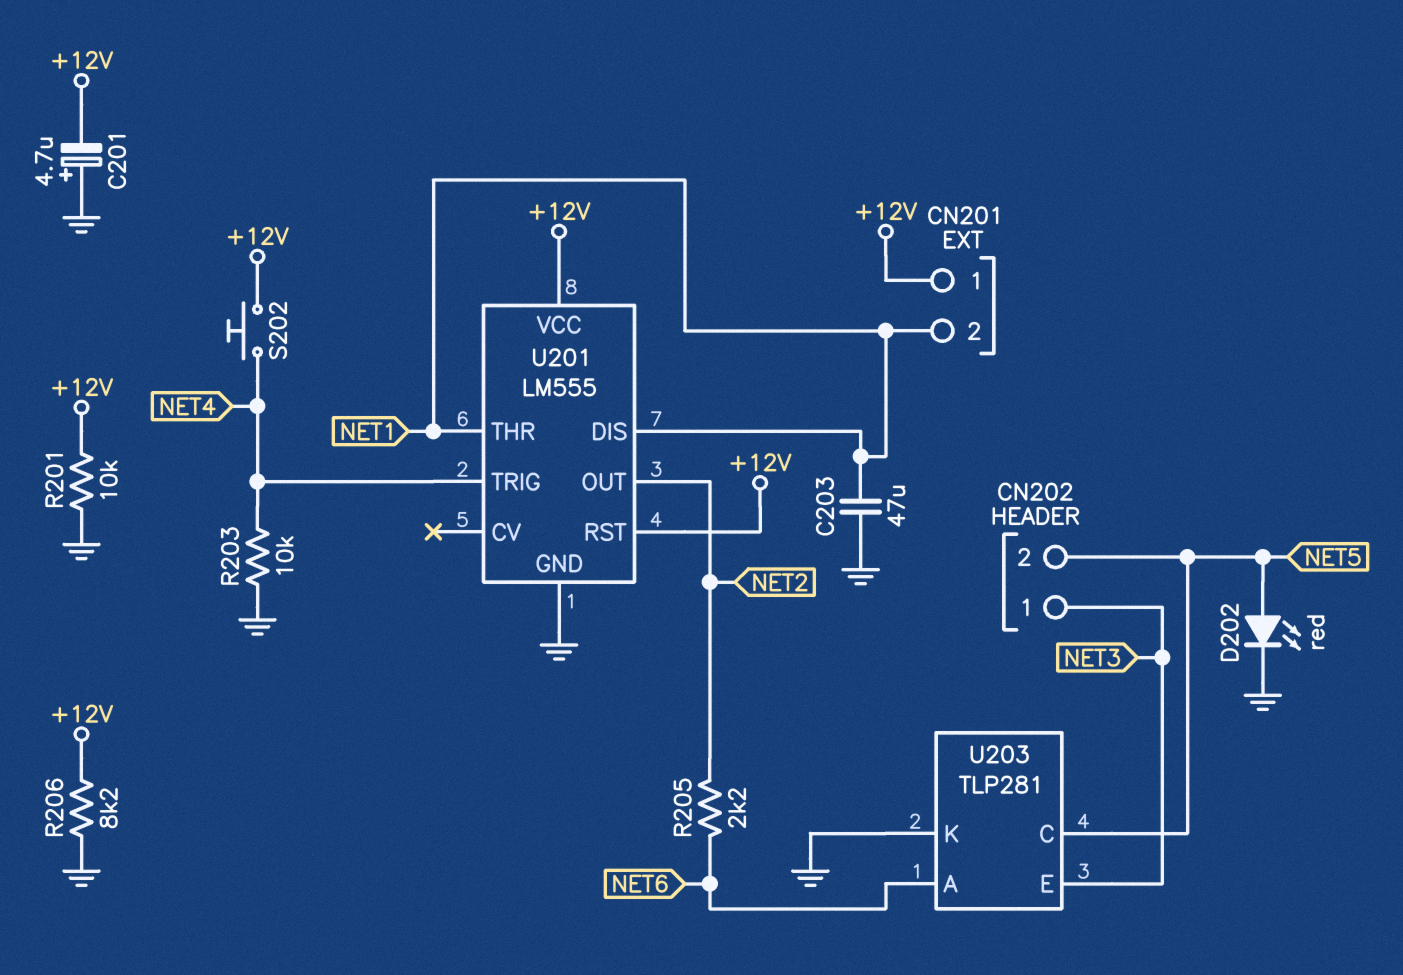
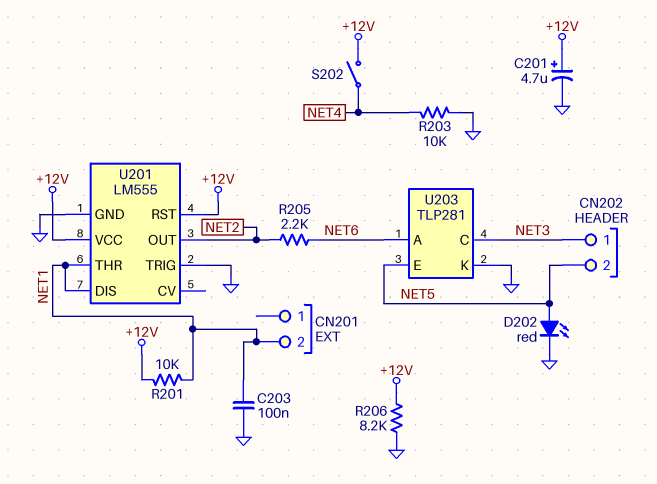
C201: 4.7uF (plus GND, minus +12V) -> 4.7uF (plus +12V, minus GND)
C203: 47uF (GND, NET1) -> 100nF (GND, NET1)
CN201 pin 1: +12V -> none
R201: 10k (+12V, GND) -> 10k (+12V, NET1)
S202: button (+12V, NET4) -> switch (+12V, NET4)
U201 pin TRIG: NET4 -> GND
U203 pin C: NET5 -> NET3
U203 pin E: NET3 -> NET5

